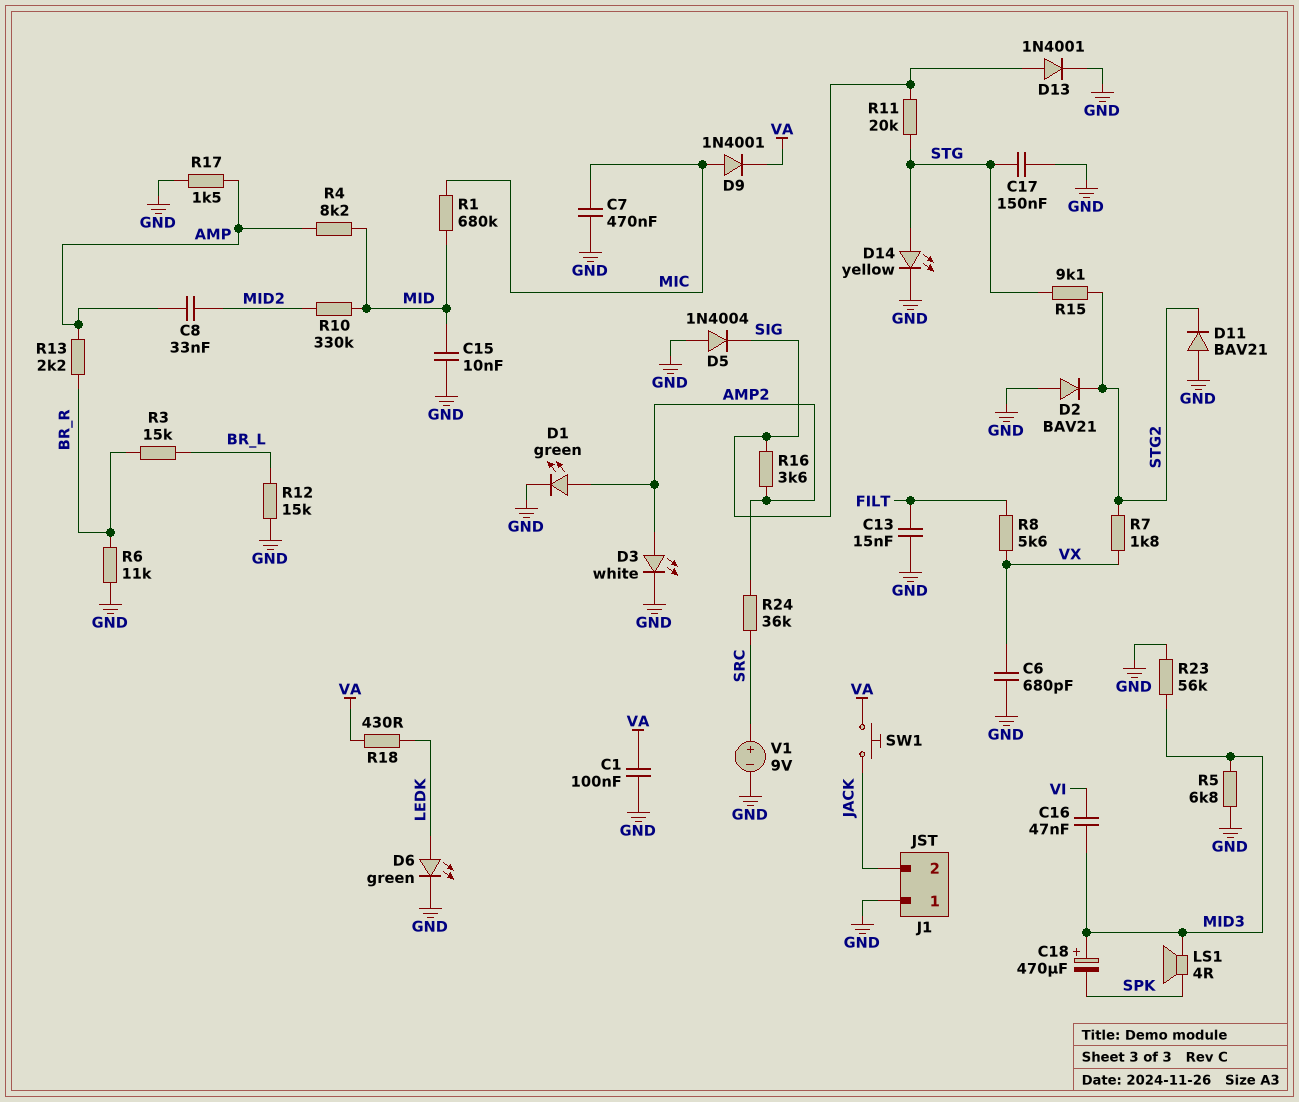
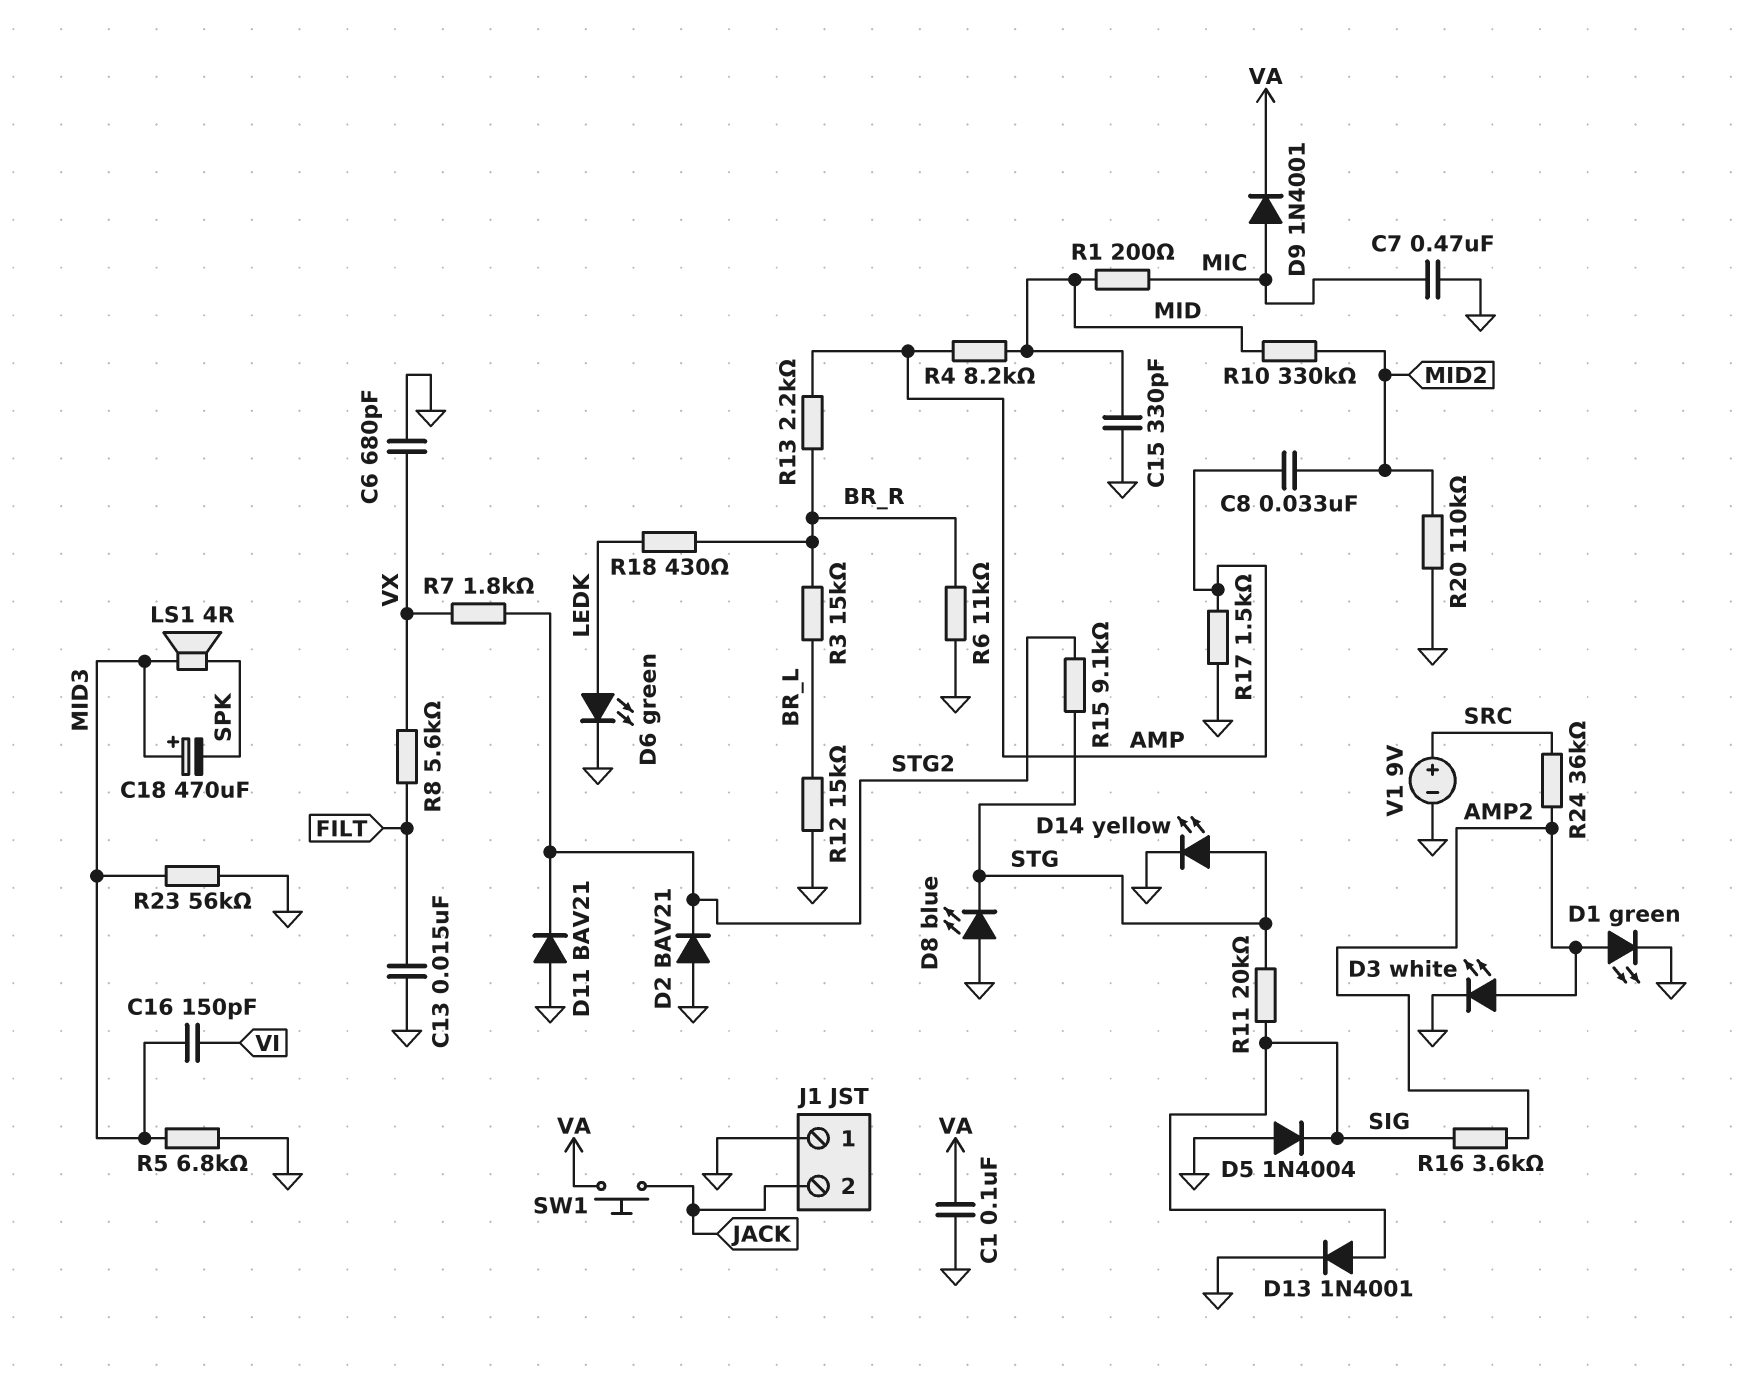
C15: 10nF (GND, MID) -> 330pF (GND, MID)
C16: 47nF (MID3, VI) -> 150pF (MID3, VI)
C17: 150nF (GND, STG) -> none
D8: none -> LED blue (A GND, K STG)
R1: 680k (MIC, MID) -> 200 (MIC, MID)
R18: 430 (LEDK, VA) -> 430 (BR_R, LEDK)
R20: none -> 110k (GND, MID2)

